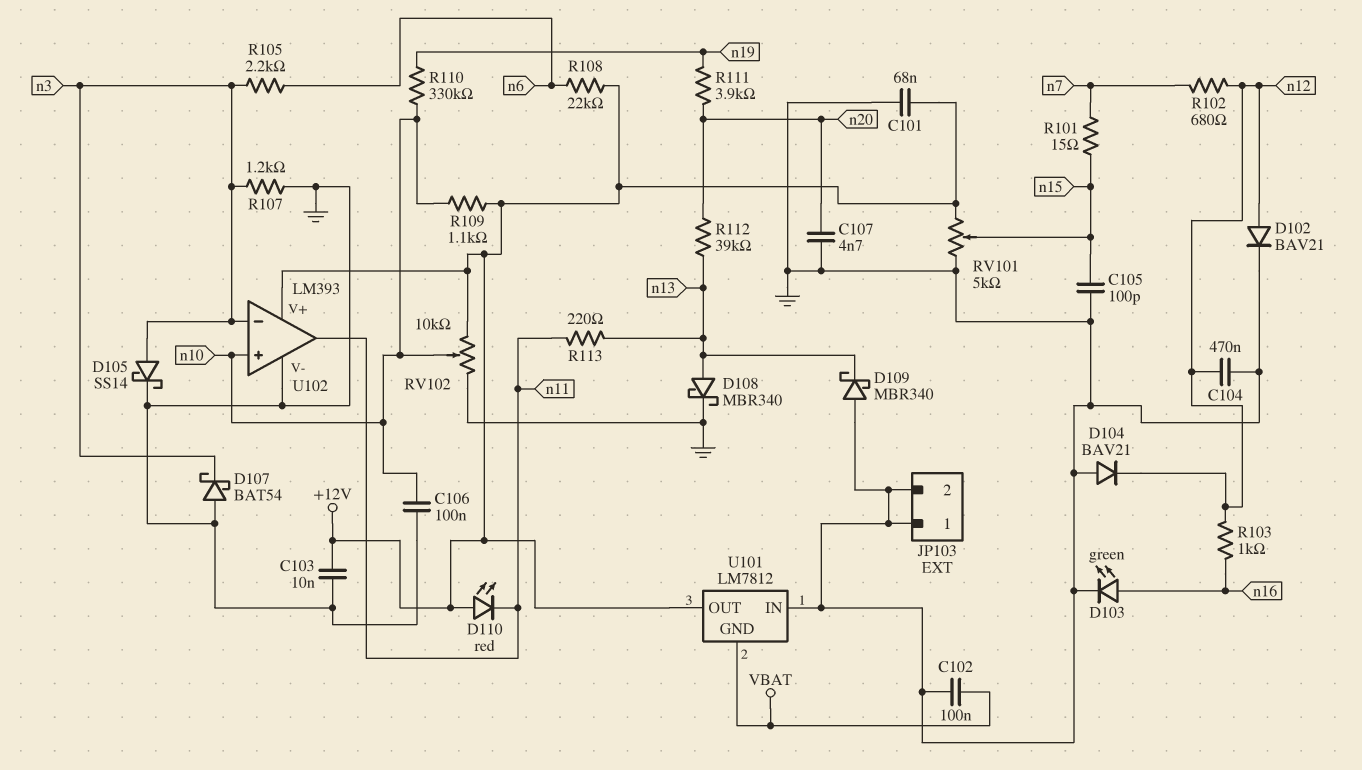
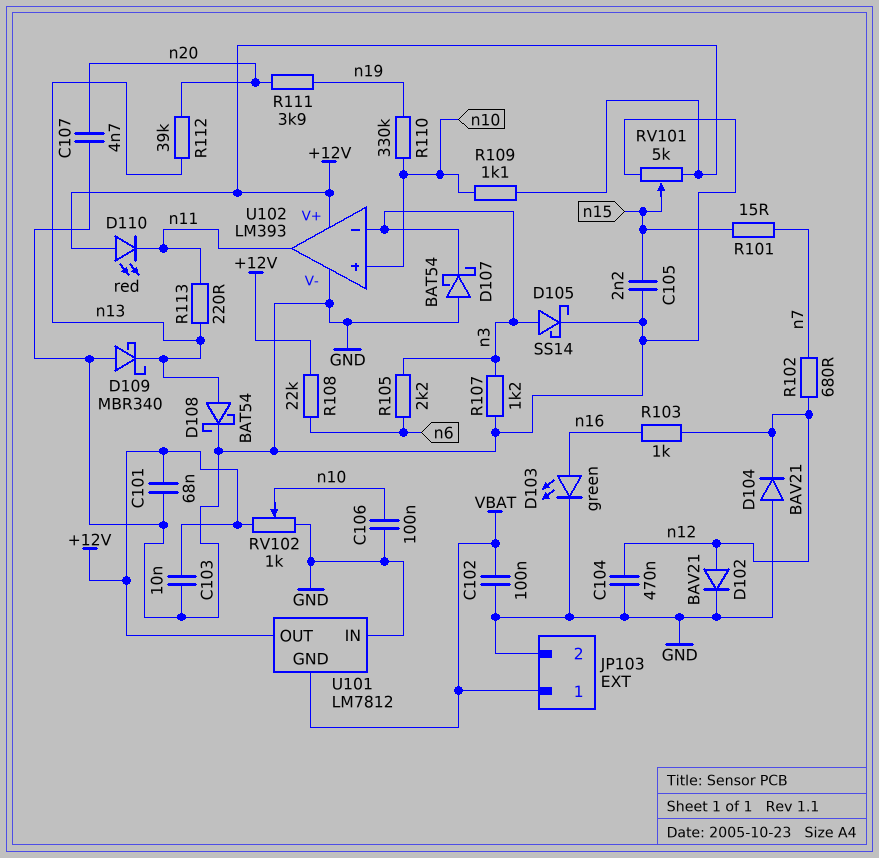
C105: 100pF (GND, n15) -> 2.2nF (GND, n15)
D108: schottky MBR340 (A n13, K GND) -> schottky BAT54 (A n13, K GND)
JP103 pin 1: GND -> VBAT
RV102: 10k (+12V, GND, wiper n10) -> 1k (+12V, GND, wiper n10)

